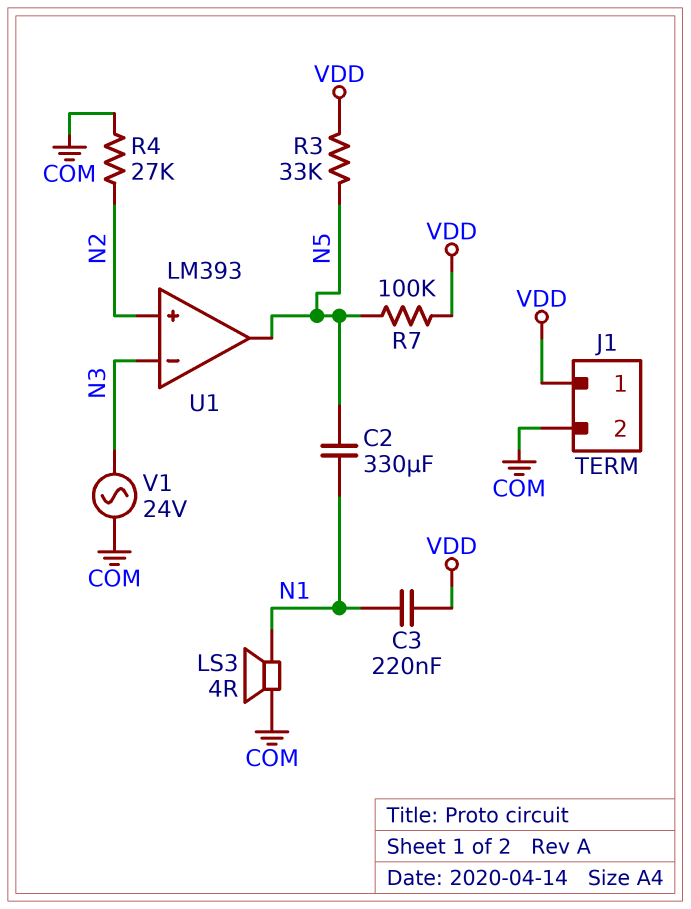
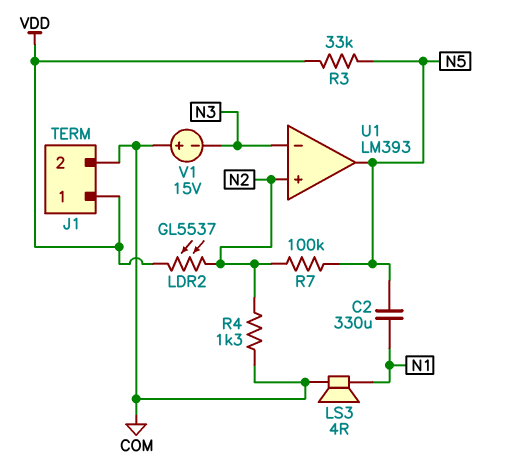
C3: 220nF (N1, VDD) -> none
LDR2: none -> GL5537 (N2, VDD)
R4: 27k (COM, N2) -> 1.3k (COM, N2)
R7: 100k (N5, VDD) -> 100k (N2, N5)
V1: AC 24V (COM, N3) -> 15V (plus COM, minus N3)

